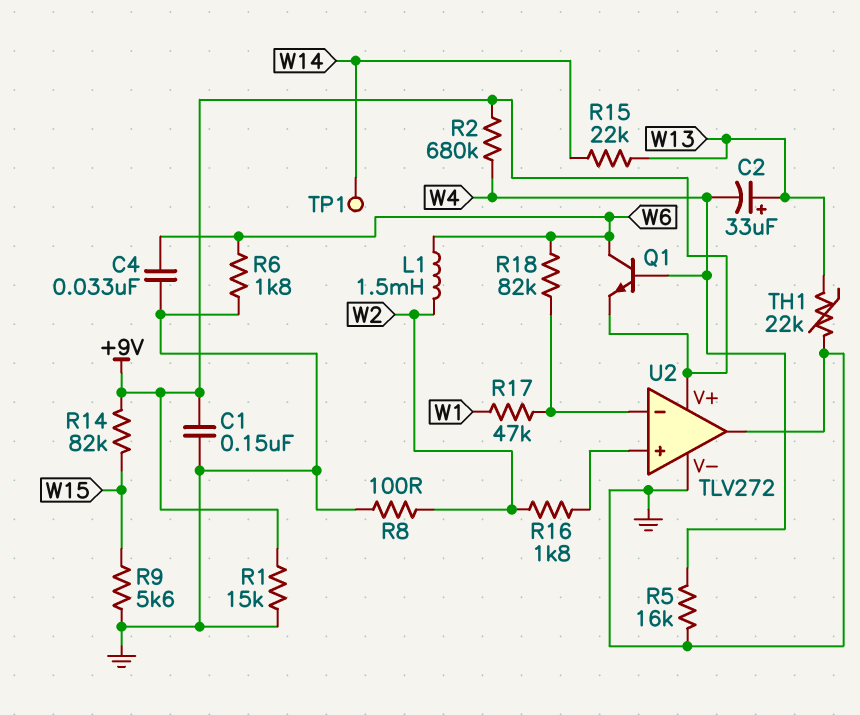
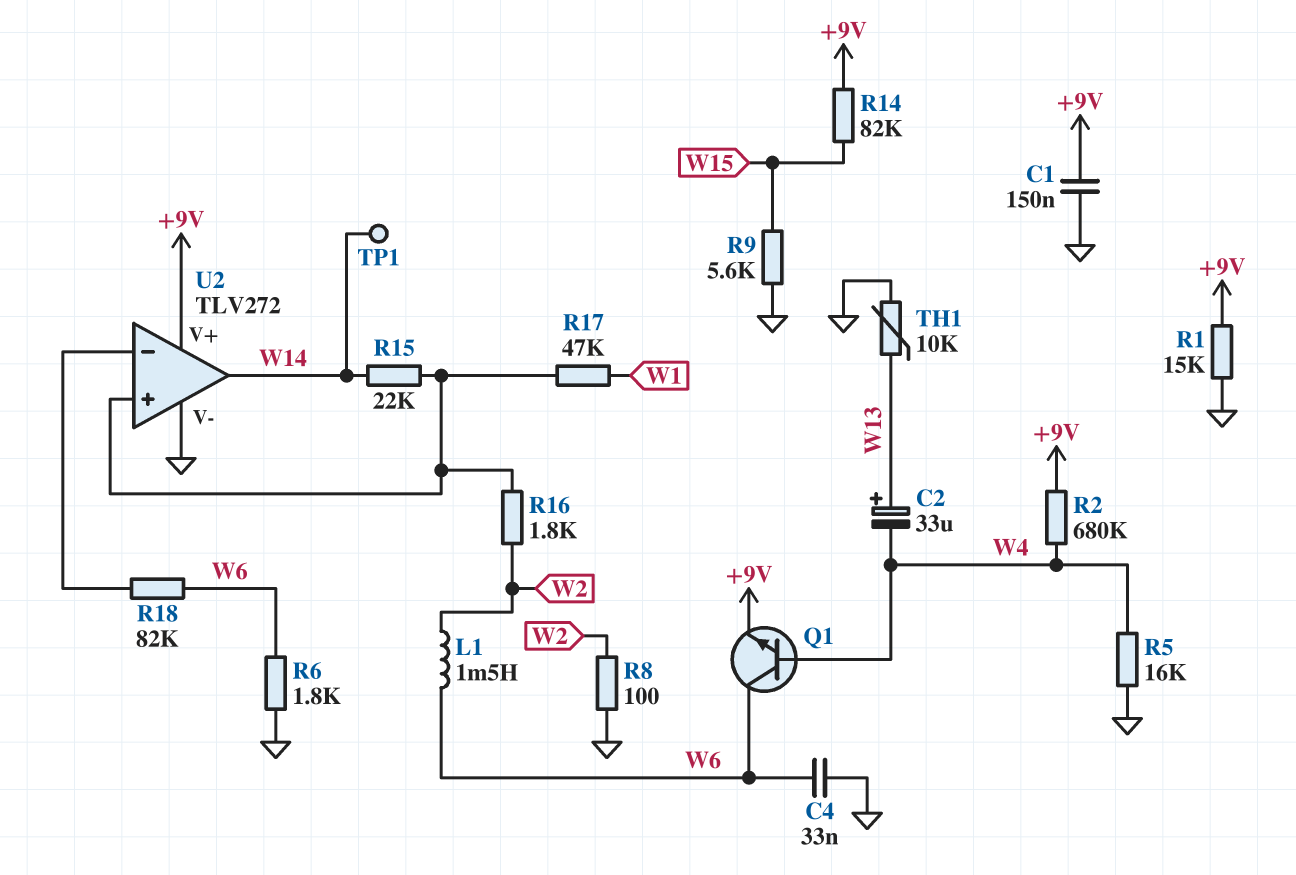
R15: 22k (W13, W14) -> 22k (U2/in+, W14)
R17: 47k (U2/in-, W1) -> 47k (U2/in+, W1)
TH1: 22k (GND, W13) -> 10k (GND, W13)
U2 pin out: GND -> W14

